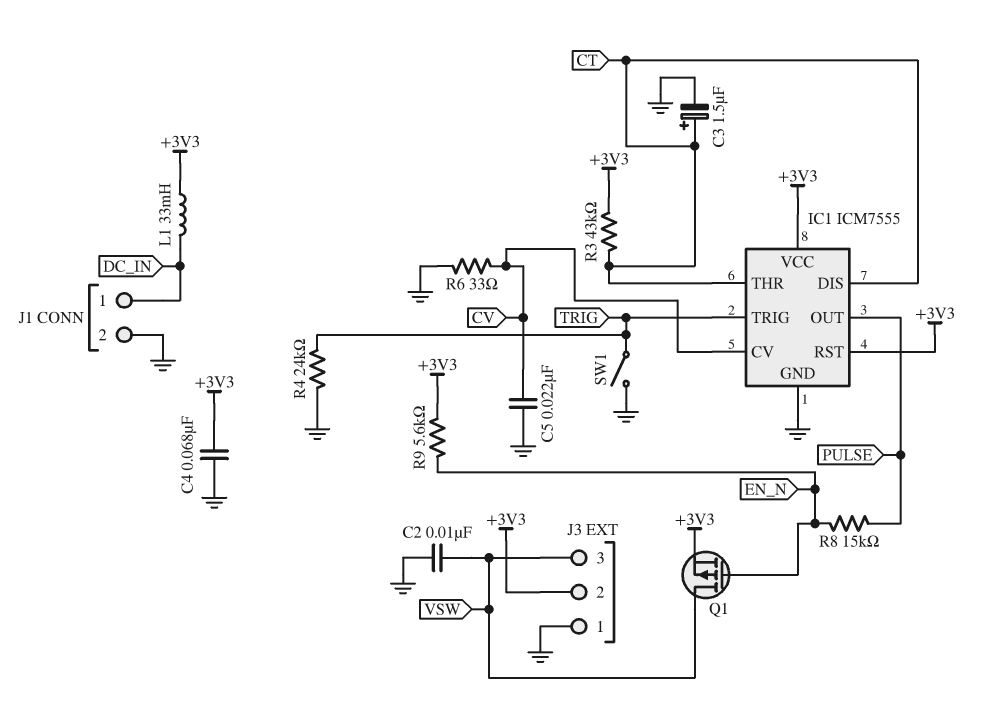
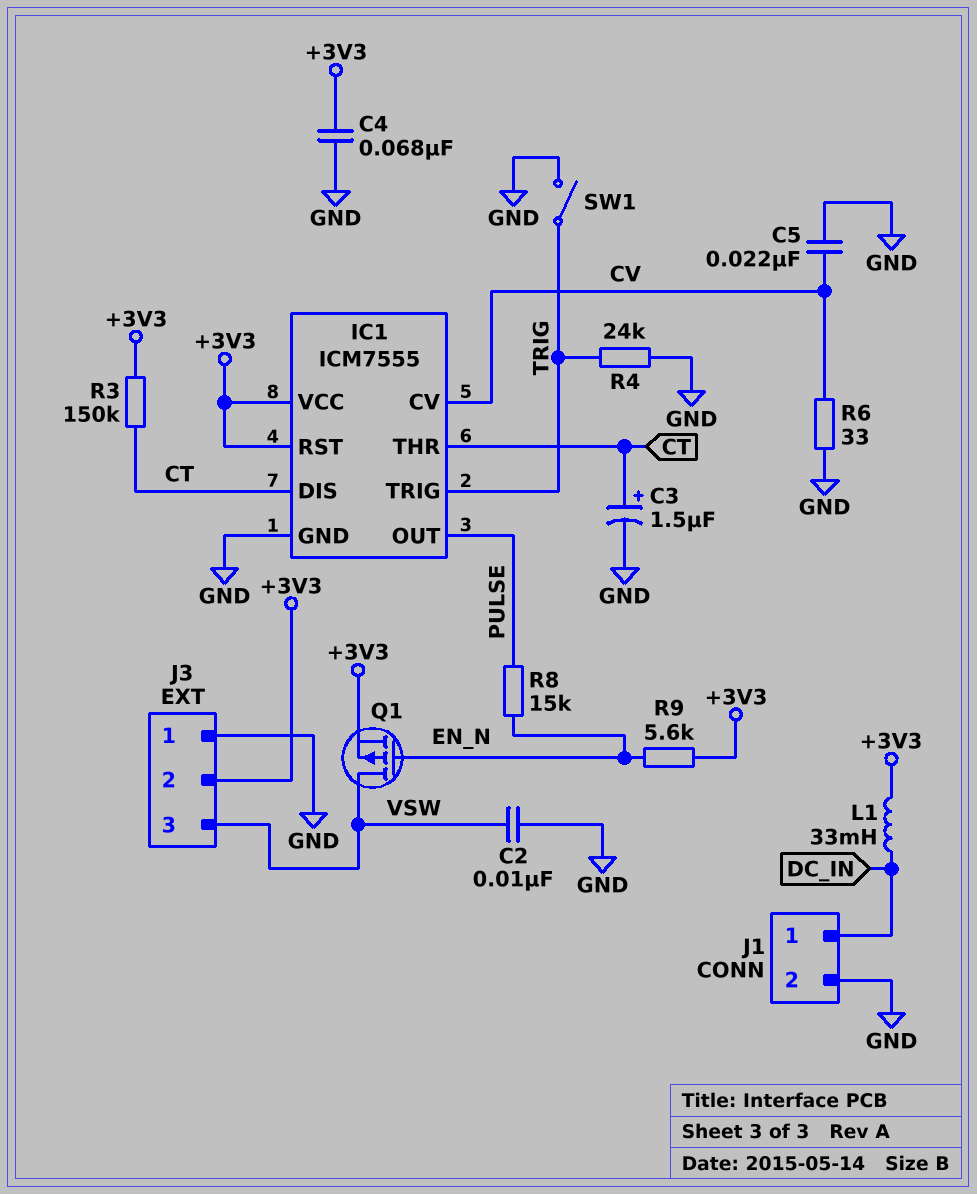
R3: 43k (+3V3, CT) -> 150k (+3V3, CT)

